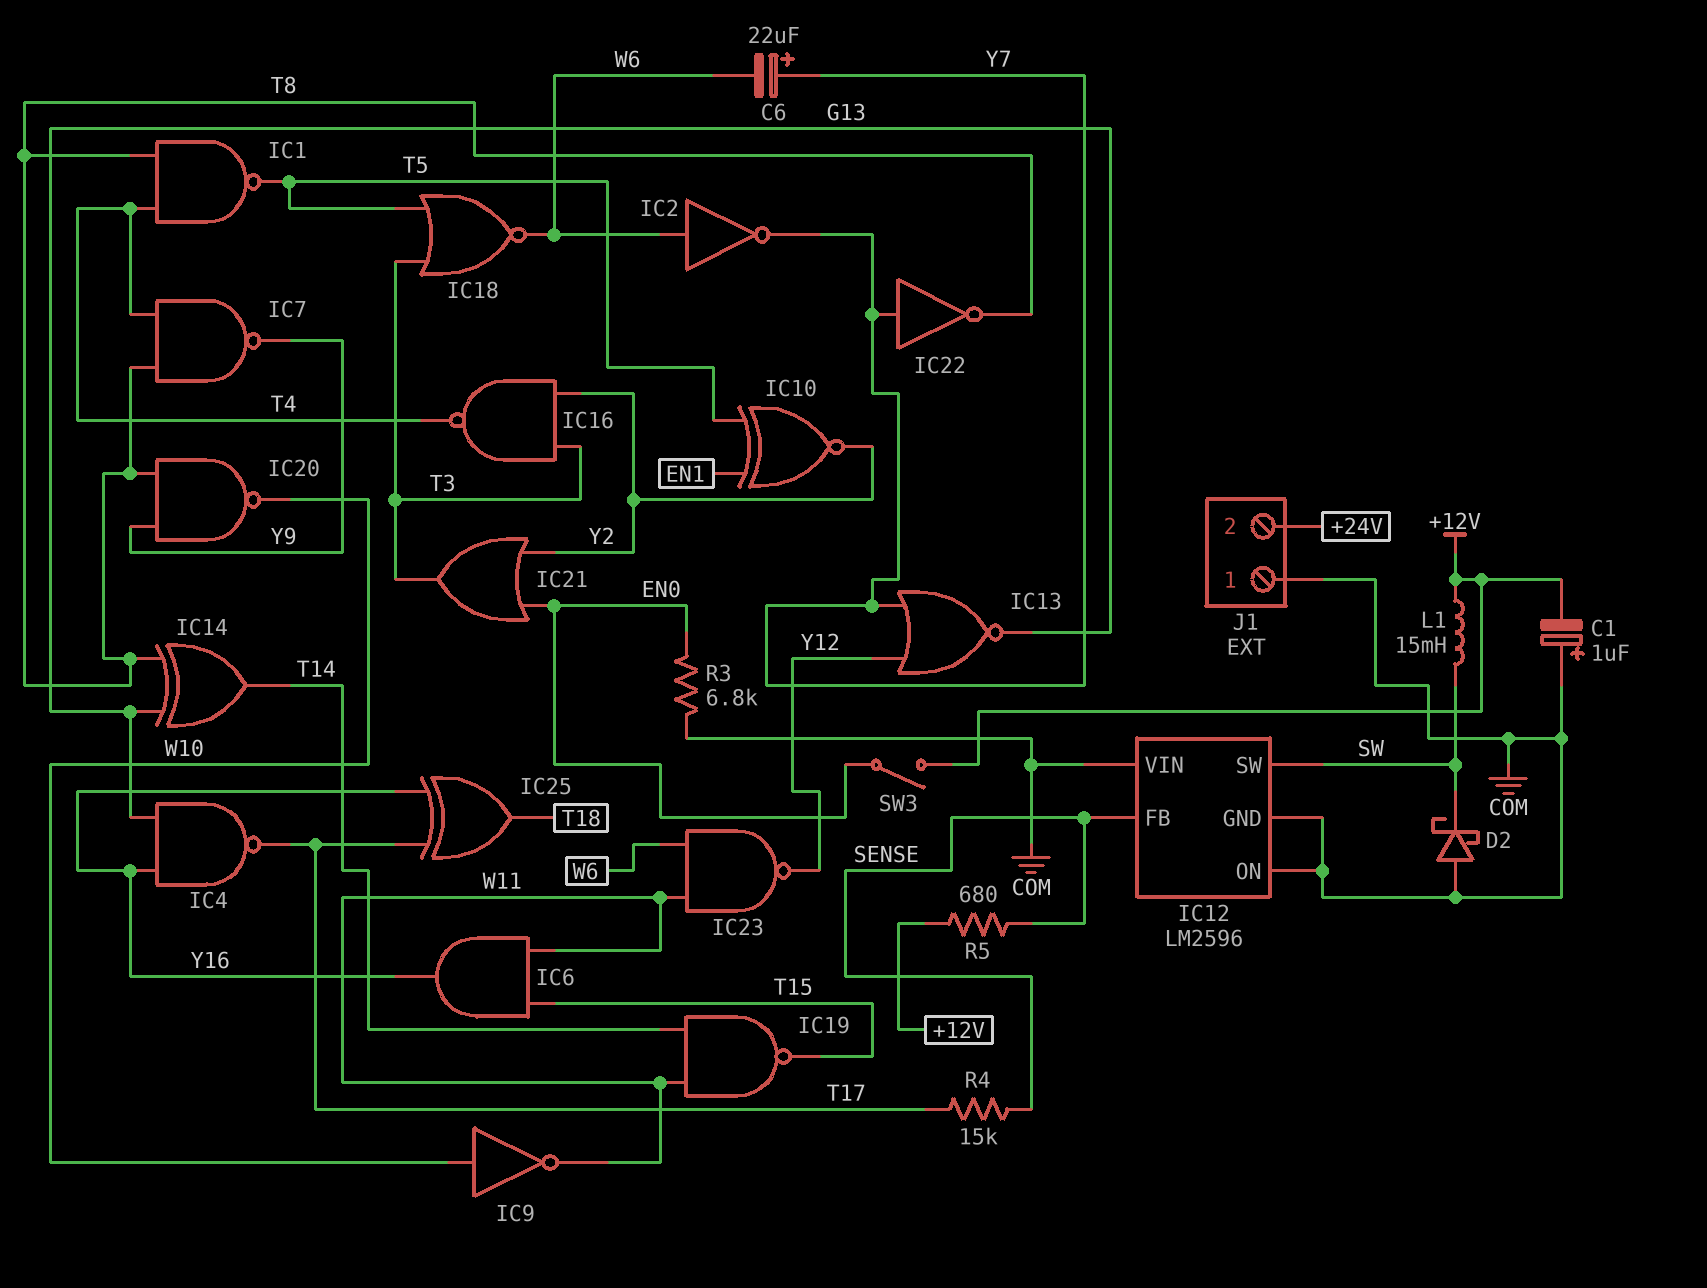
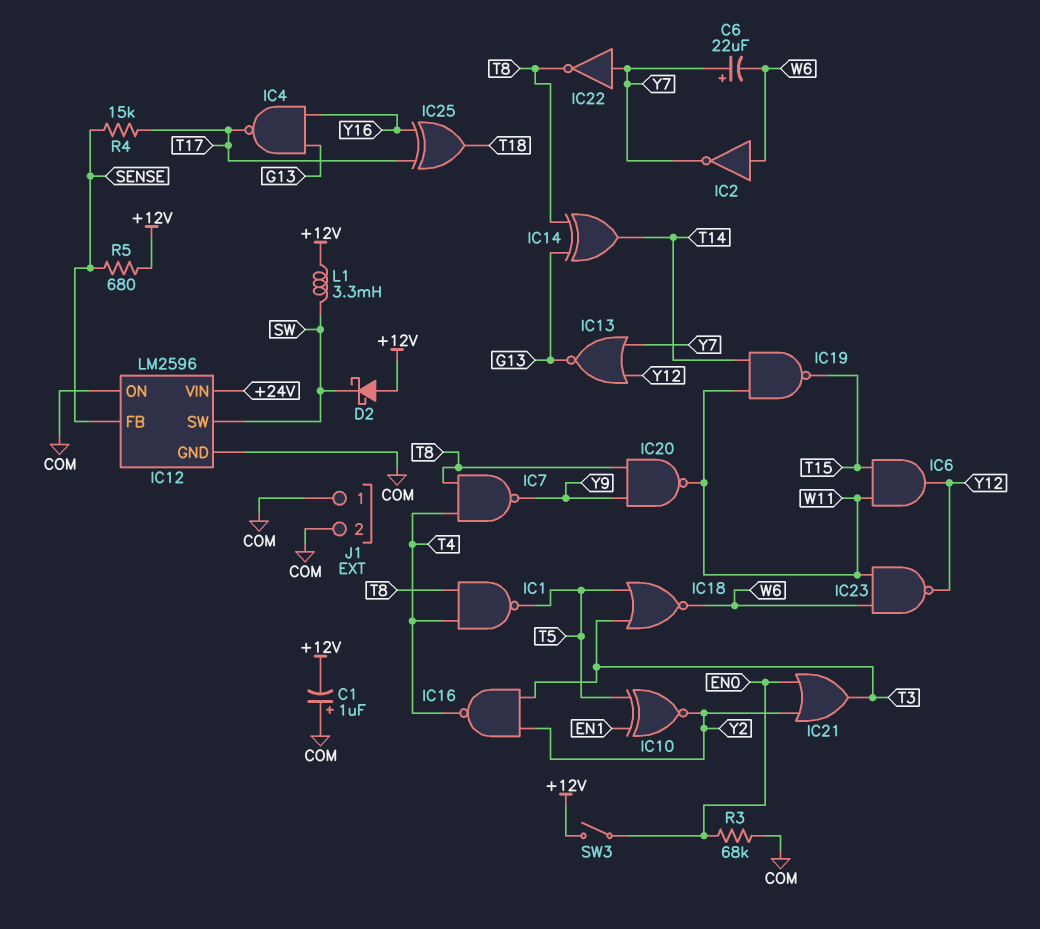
D2: schottky (A COM, K SW) -> schottky (A +12V, K SW)
IC6: AND (in T15, in W11, out Y16) -> AND (in T15, in W11, out Y12)
IC9: NOT (in W10, out W11) -> none
IC12 pin VIN: COM -> +24V
IC20: NAND (in T8, in Y9, out W10) -> NAND (in T8, in Y9, out W11)
J1 pin 2: +24V -> COM
L1: 15mH (+12V, SW) -> 3.3mH (+12V, SW)
R3: 6.8k (COM, EN0) -> 68k (COM, EN0)

